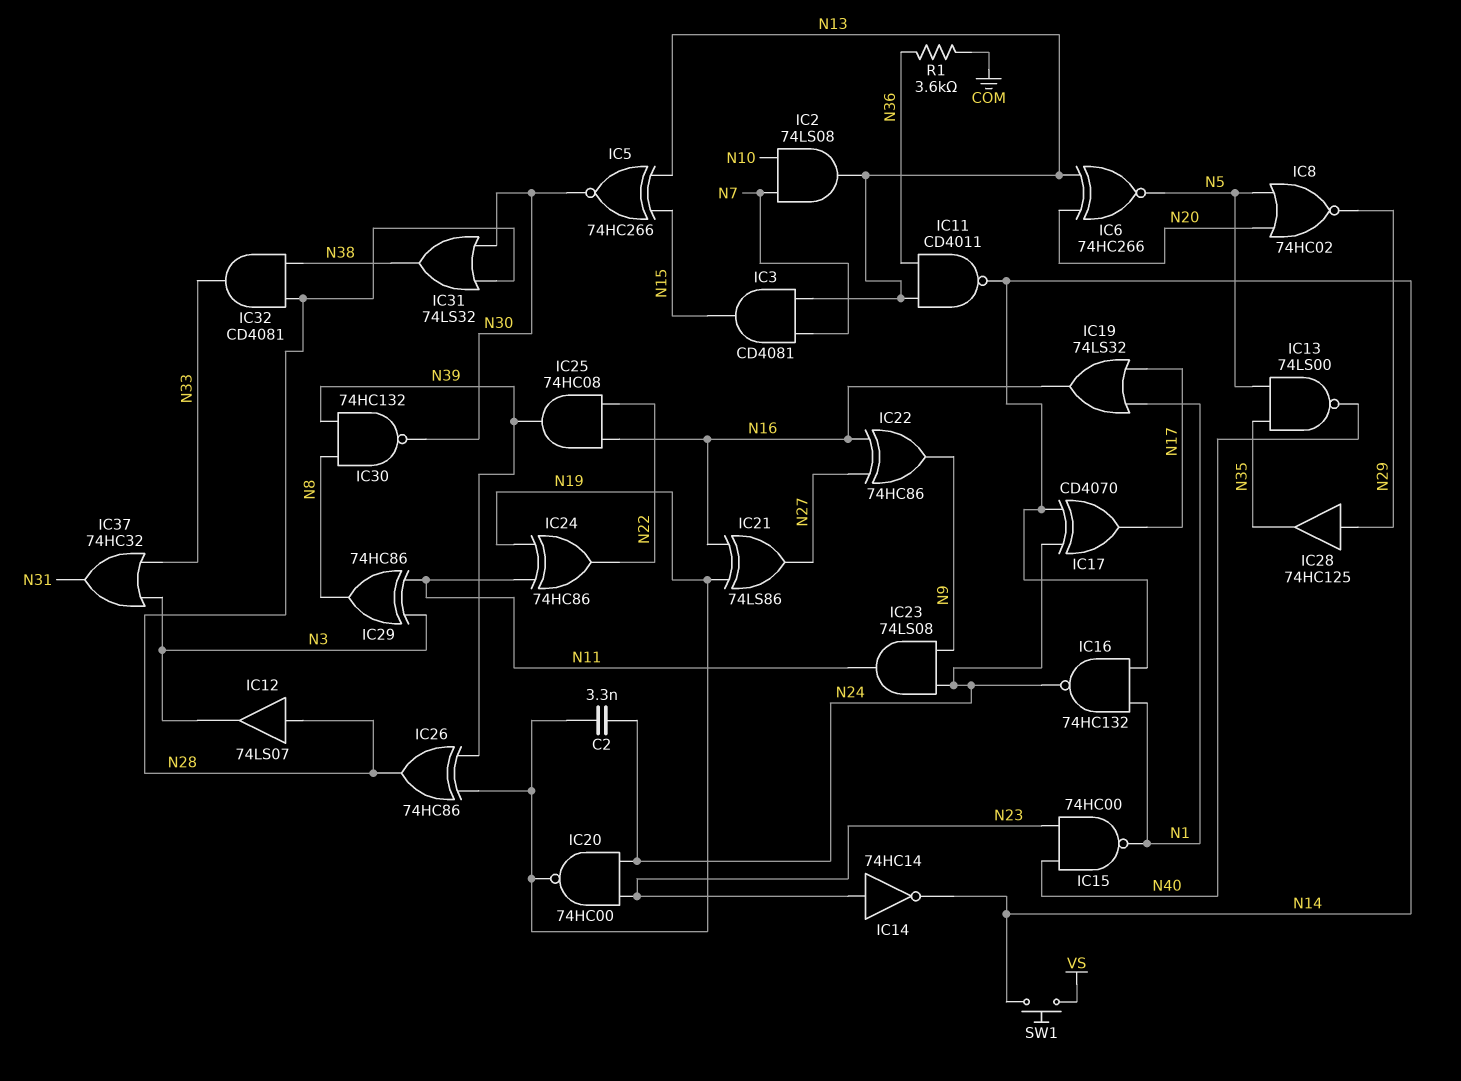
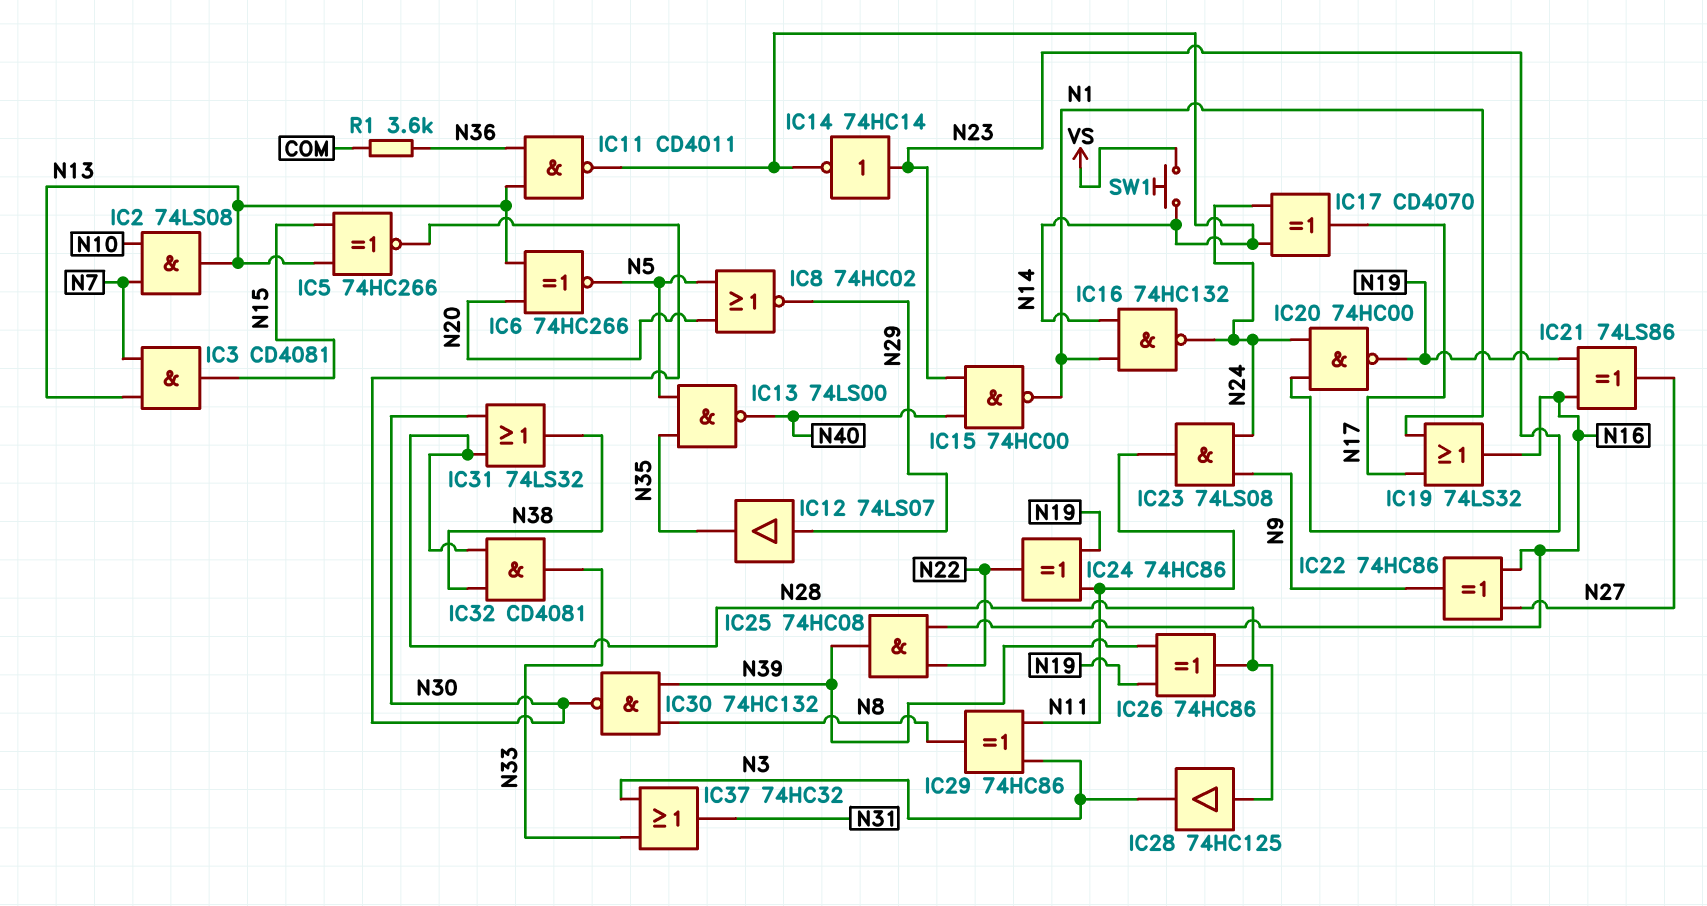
C2: 3.3nF (N19, N24) -> none
IC12: buffer 74LS07 (in N28, out N3) -> buffer 74LS07 (in N29, out N35)
IC28: buffer 74HC125 (in N29, out N35) -> buffer 74HC125 (in N28, out N3)

